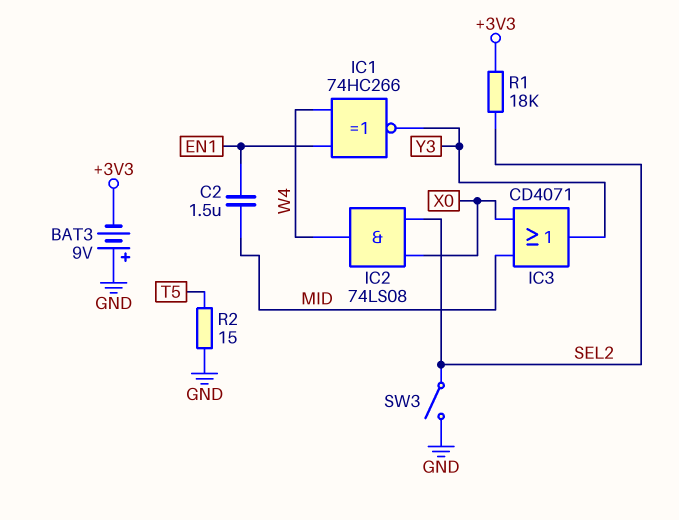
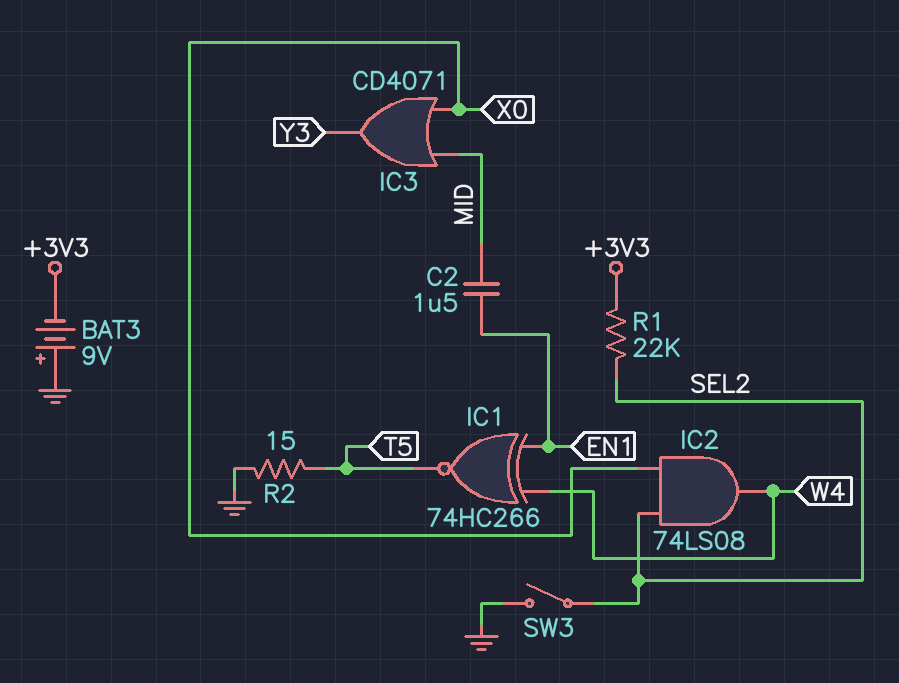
IC1: XNOR 74HC266 (in EN1, in W4, out Y3) -> XNOR 74HC266 (in EN1, in W4, out T5)
R1: 18k (+3V3, SEL2) -> 22k (+3V3, SEL2)

